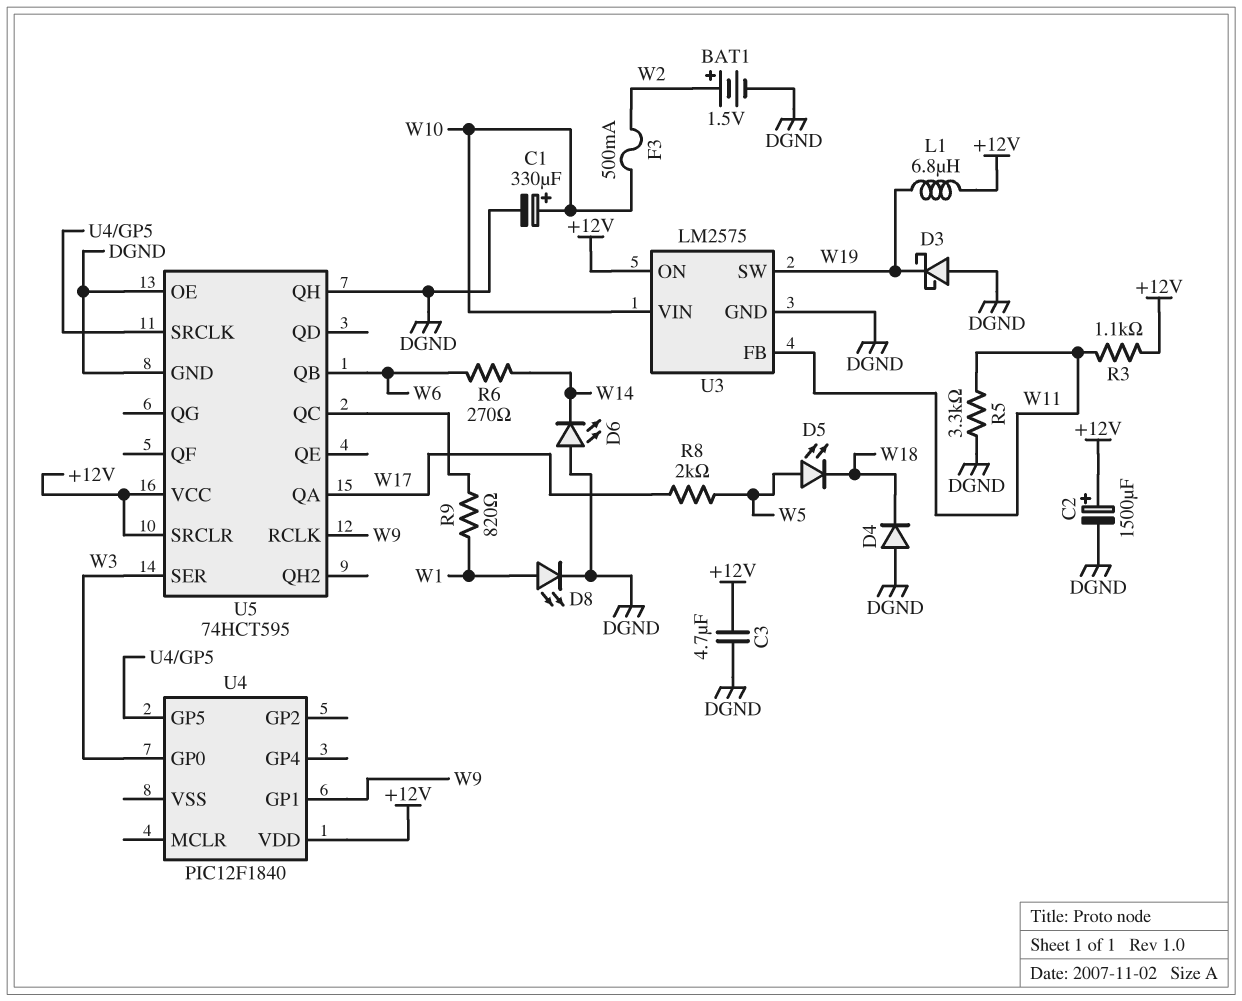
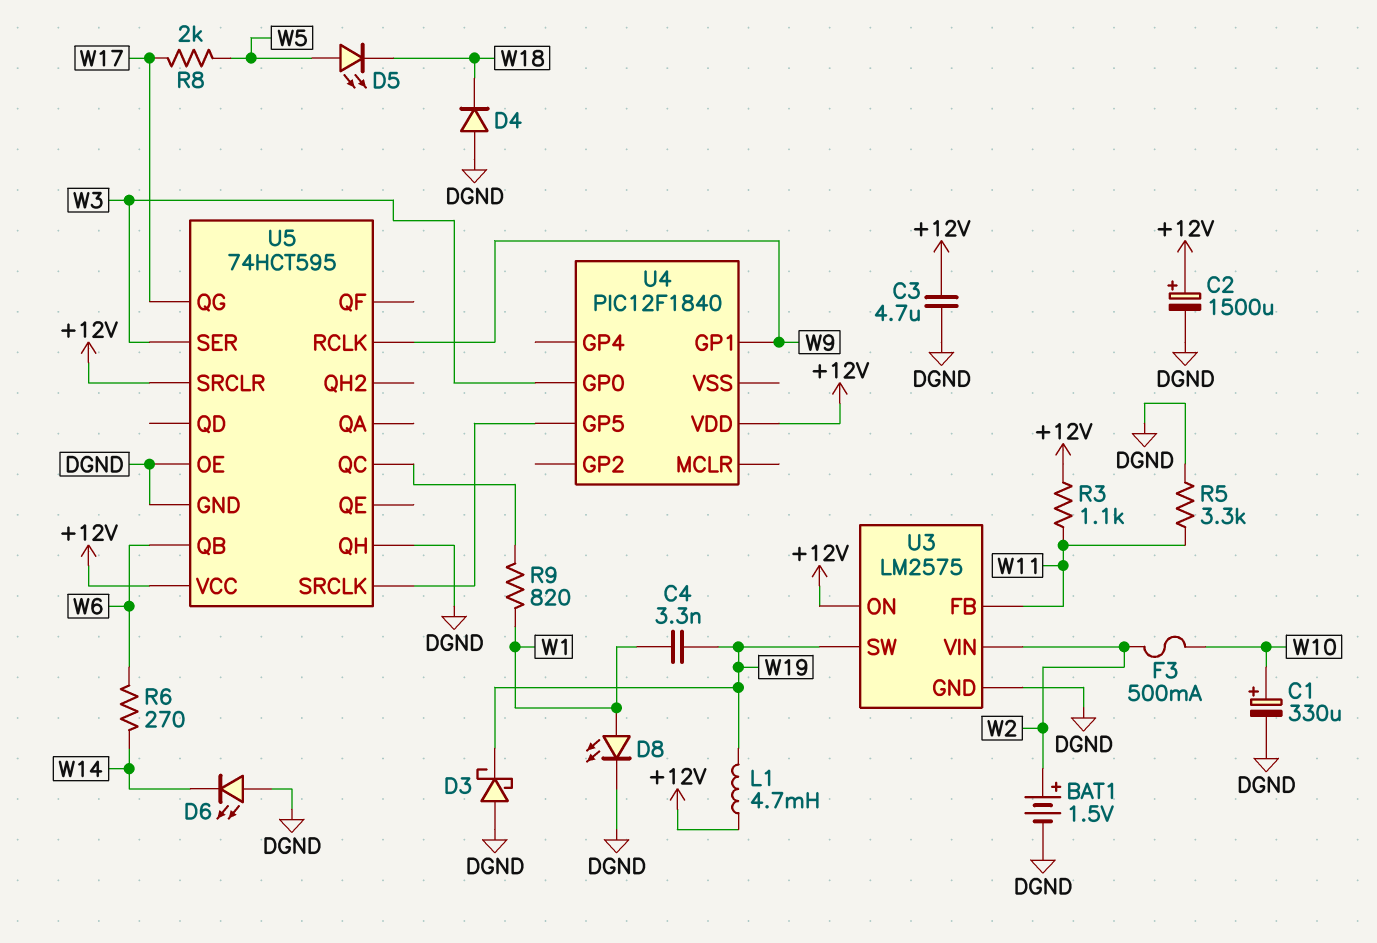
C4: none -> 3.3nF (W1, W19)
L1: 6.8uH (+12V, W19) -> 4.7mH (+12V, W19)
U3 pin VIN: W10 -> W2
U5 pin QA: W17 -> none
U5 pin QG: none -> W17

